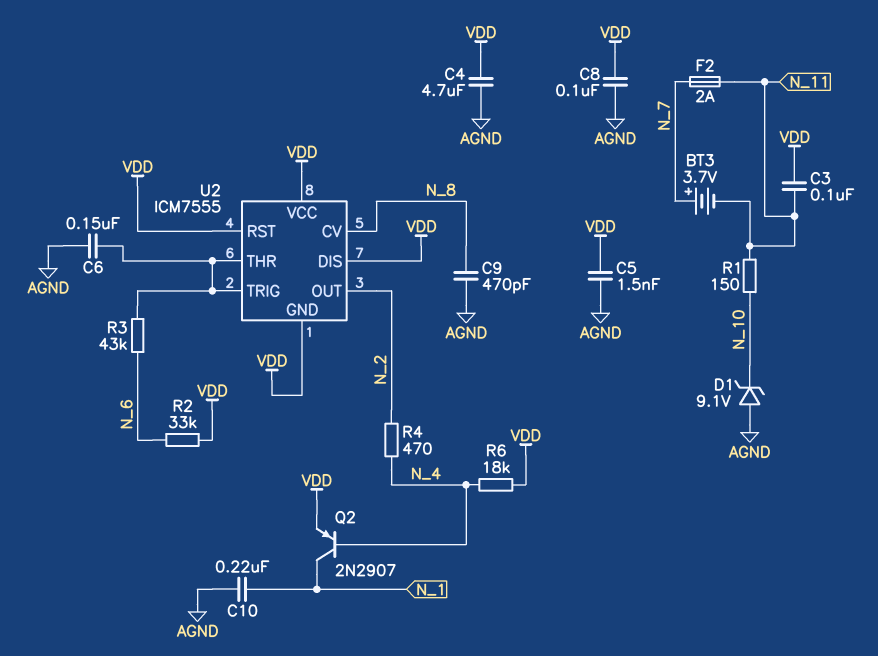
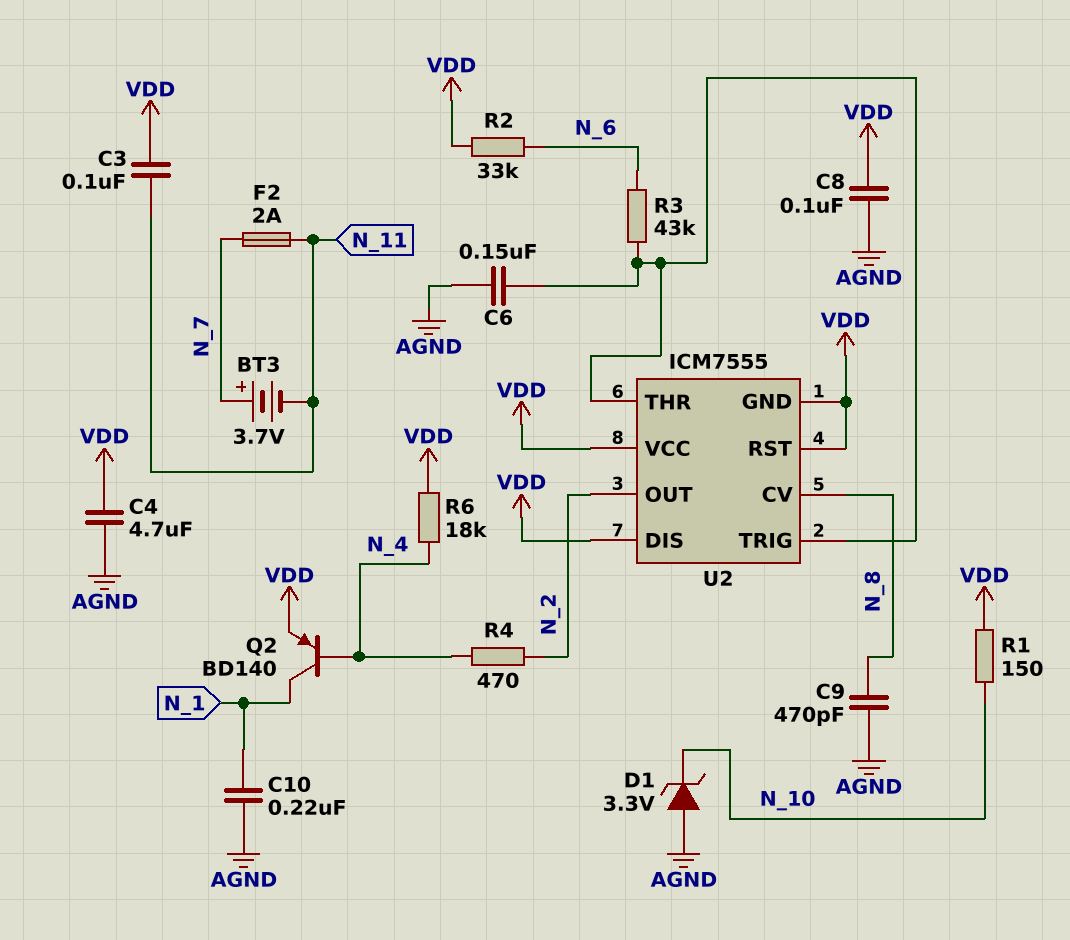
C5: 1.5nF (AGND, VDD) -> none
D1: zener 9.1V (A AGND, K N_10) -> zener 3.3V (A AGND, K N_10)
Q2: PNP 2N2907 (B N_4, C N_1, E VDD) -> PNP BD140 (B N_4, C N_1, E VDD)
R1: 150 (N_10, N_11) -> 150 (N_10, VDD)

